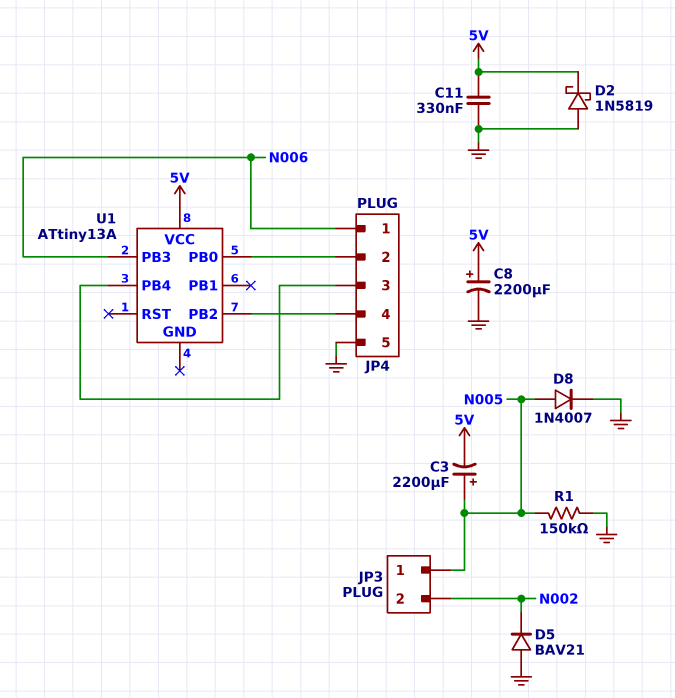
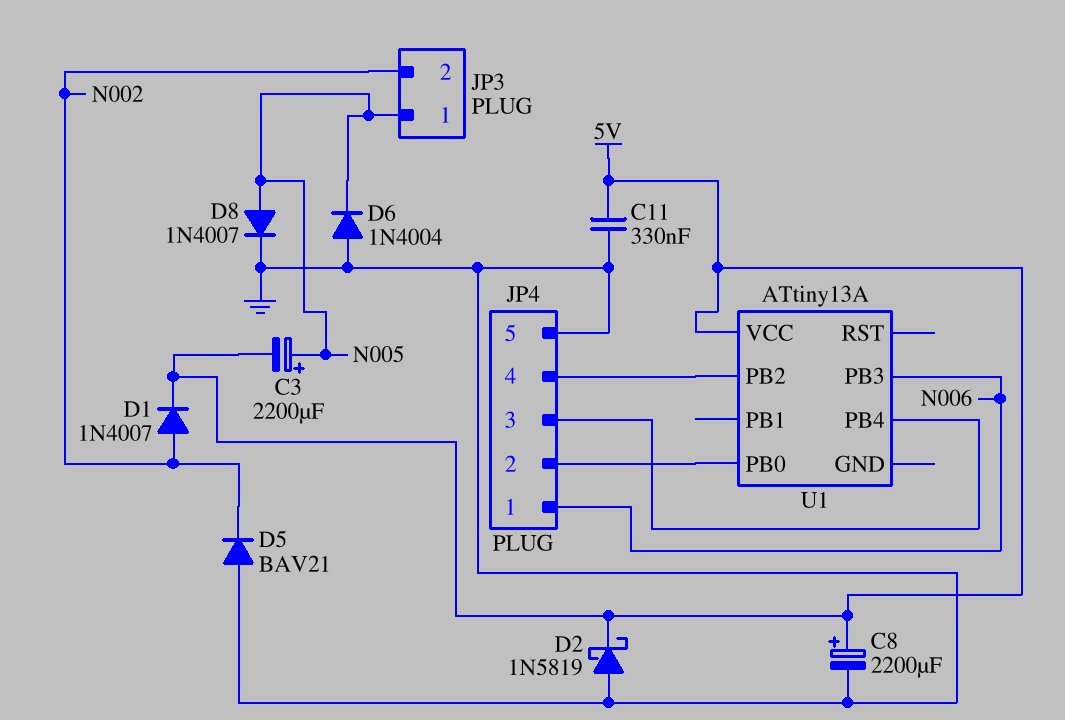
D1: none -> diode 1N4007 (A N002, K 5V)
D6: none -> diode 1N4004 (A GND, K N005)
R1: 150k (GND, N005) -> none

